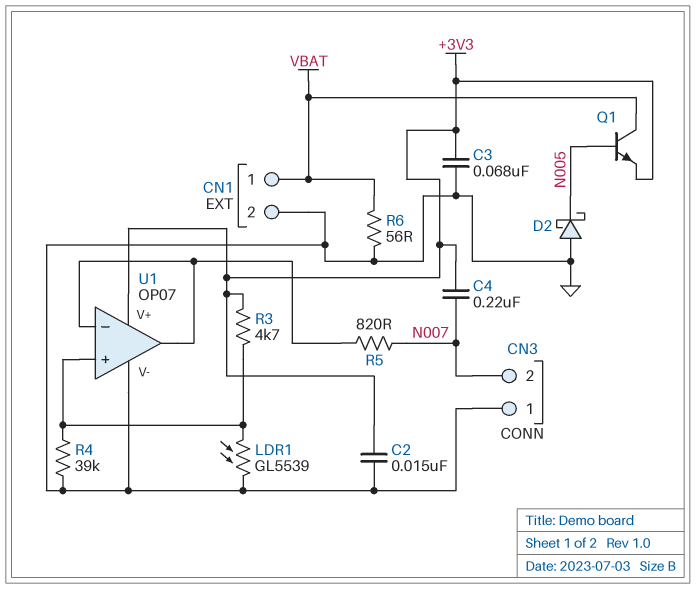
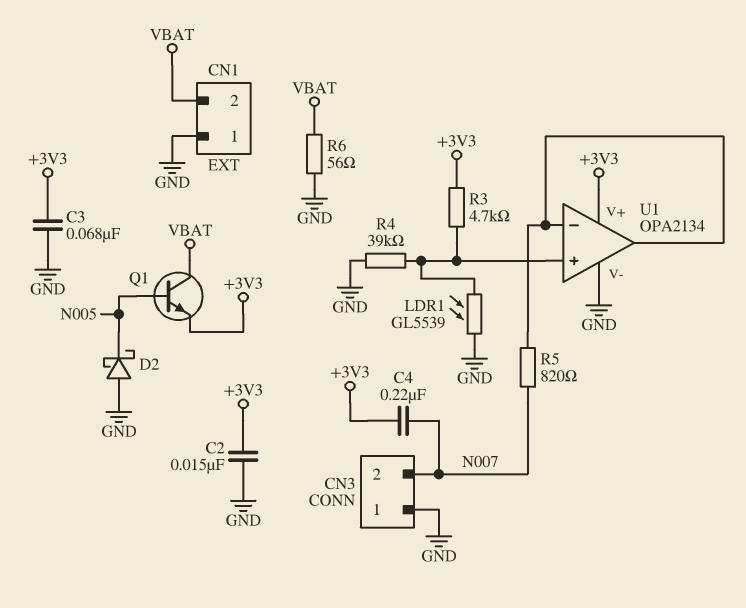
CN1 pin 1: VBAT -> GND
CN1 pin 2: GND -> VBAT
U1: OP07 -> OPA2134

